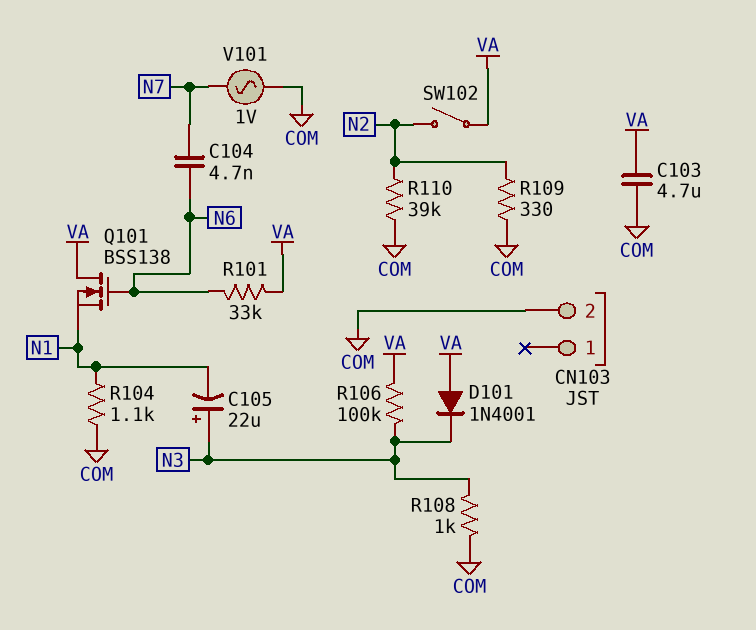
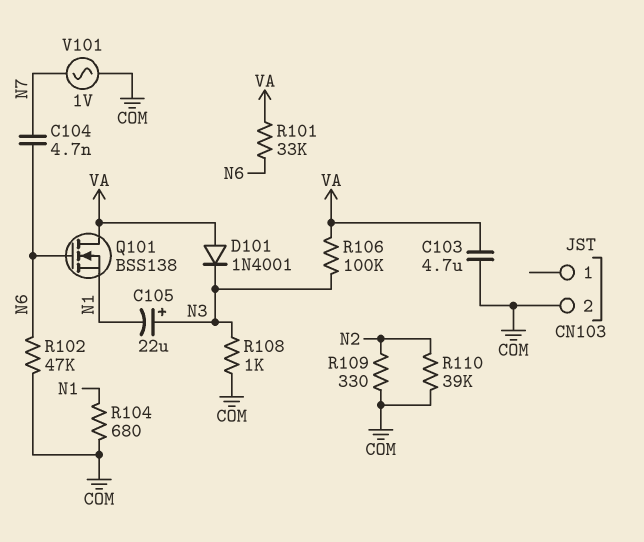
R102: none -> 47k (COM, N6)
R104: 1.1k (COM, N1) -> 680 (COM, N1)
SW102: switch (N2, VA) -> none

